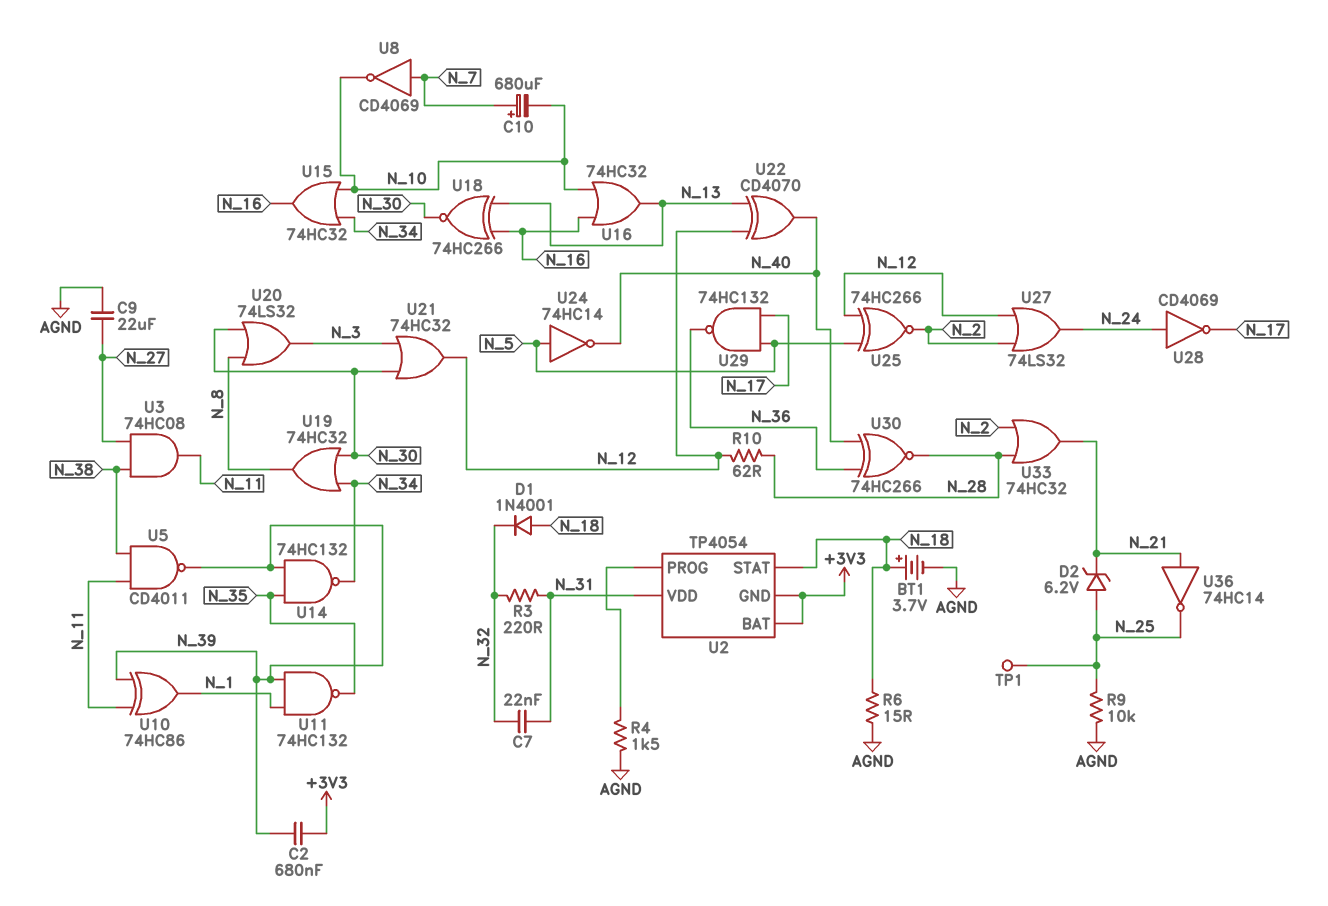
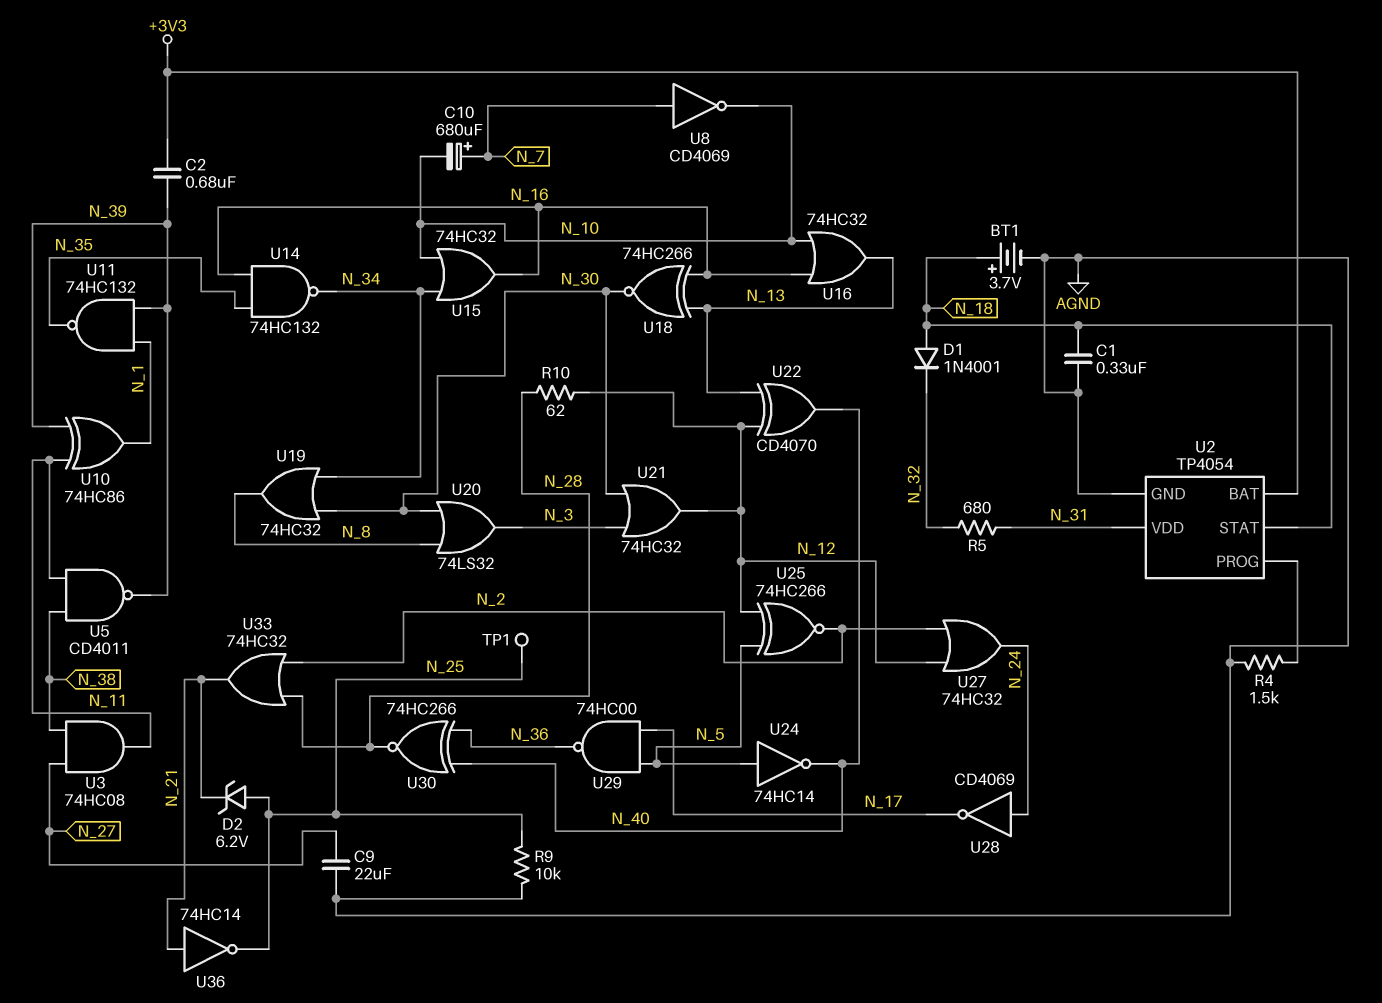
C1: none -> 330nF (AGND, N_18)
C7: 22nF (N_31, N_32) -> none
R3: 220 (N_31, N_32) -> none
R5: none -> 680 (N_31, N_32)
R6: 15 (AGND, N_18) -> none
U2 pin GND: +3V3 -> AGND
U14: NAND 74HC132 (in N_35, in N_39, out N_34) -> NAND 74HC132 (in N_16, in N_35, out N_34)
U27: OR 74LS32 (in N_2, in N_12, out N_24) -> OR 74HC32 (in N_2, in N_12, out N_24)
U29: NAND 74HC132 (in N_5, in N_17, out N_36) -> NAND 74HC00 (in N_5, in N_17, out N_36)

